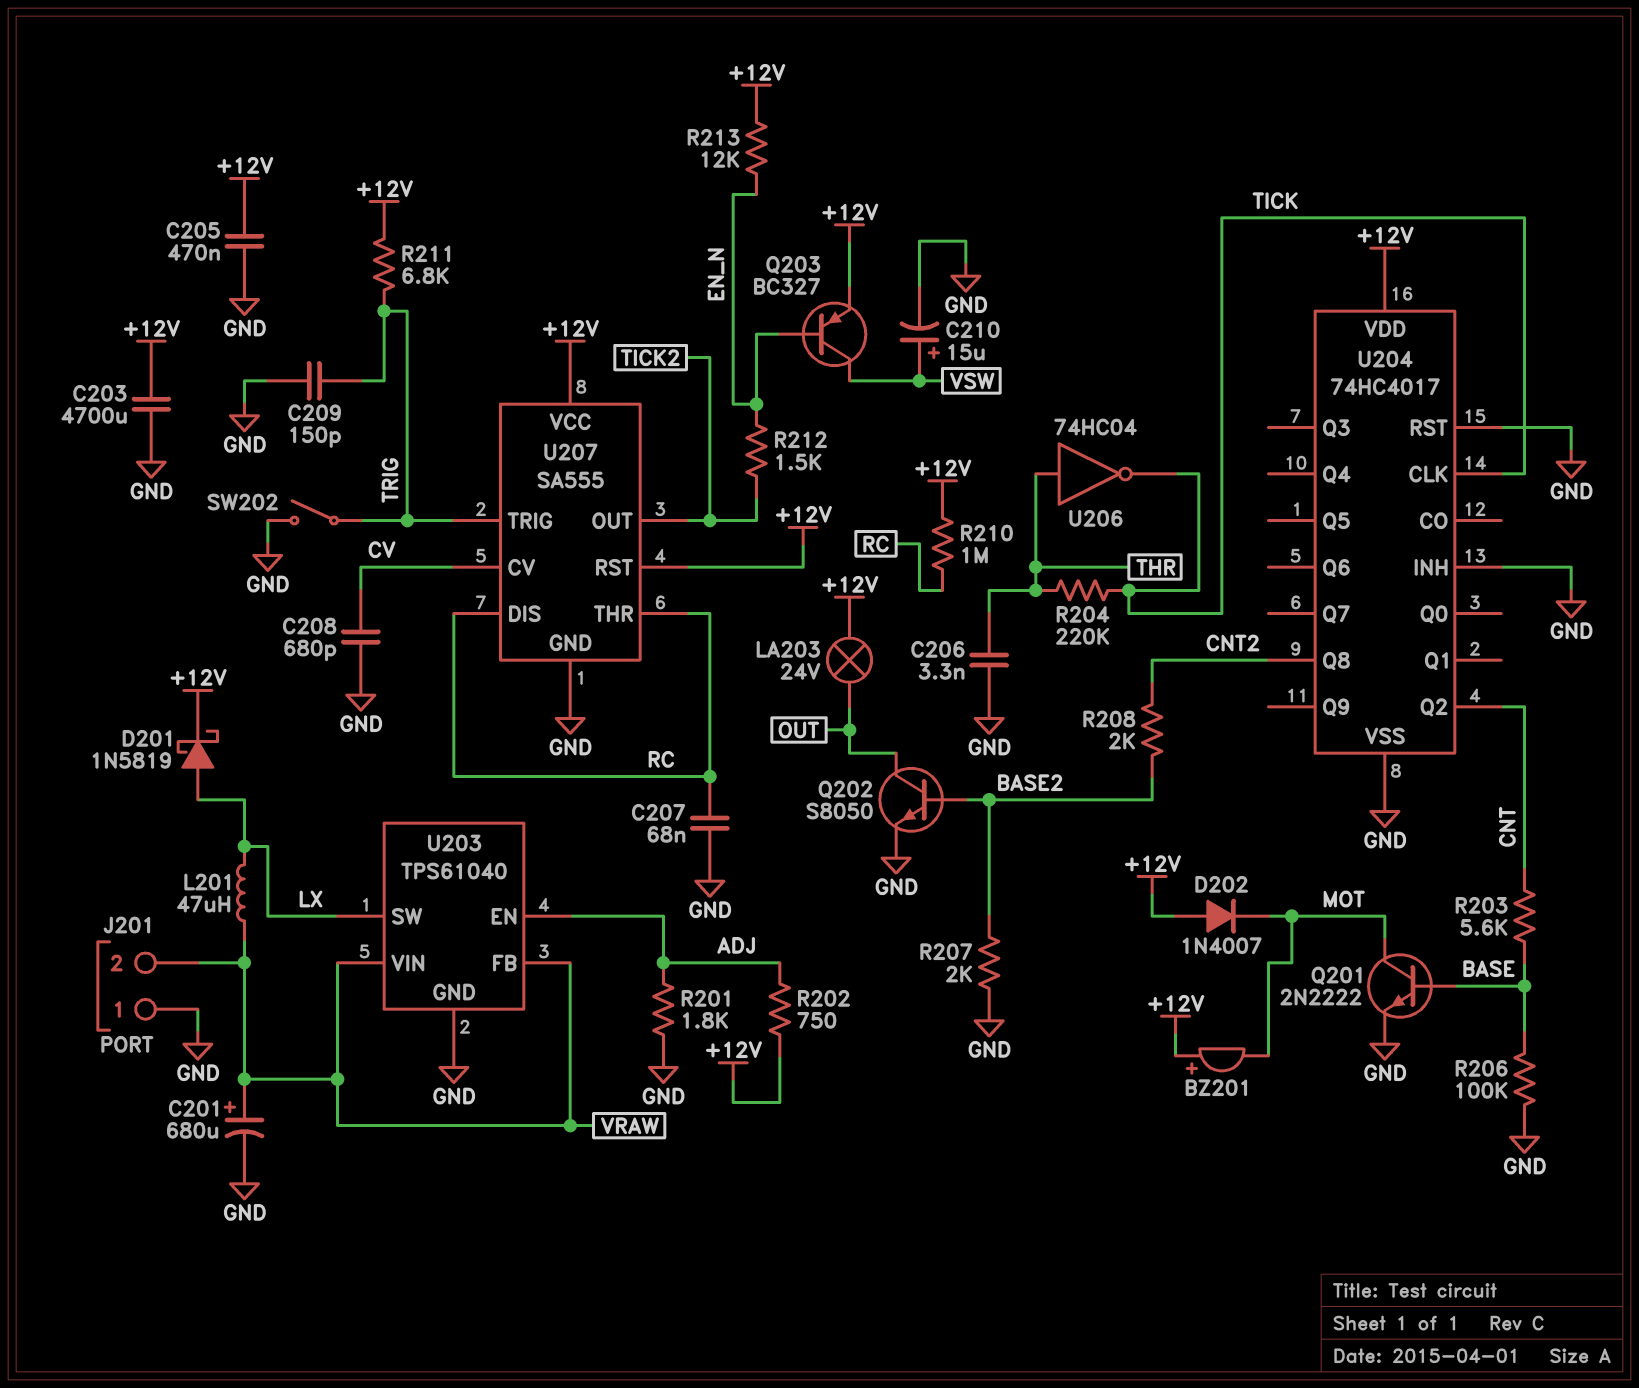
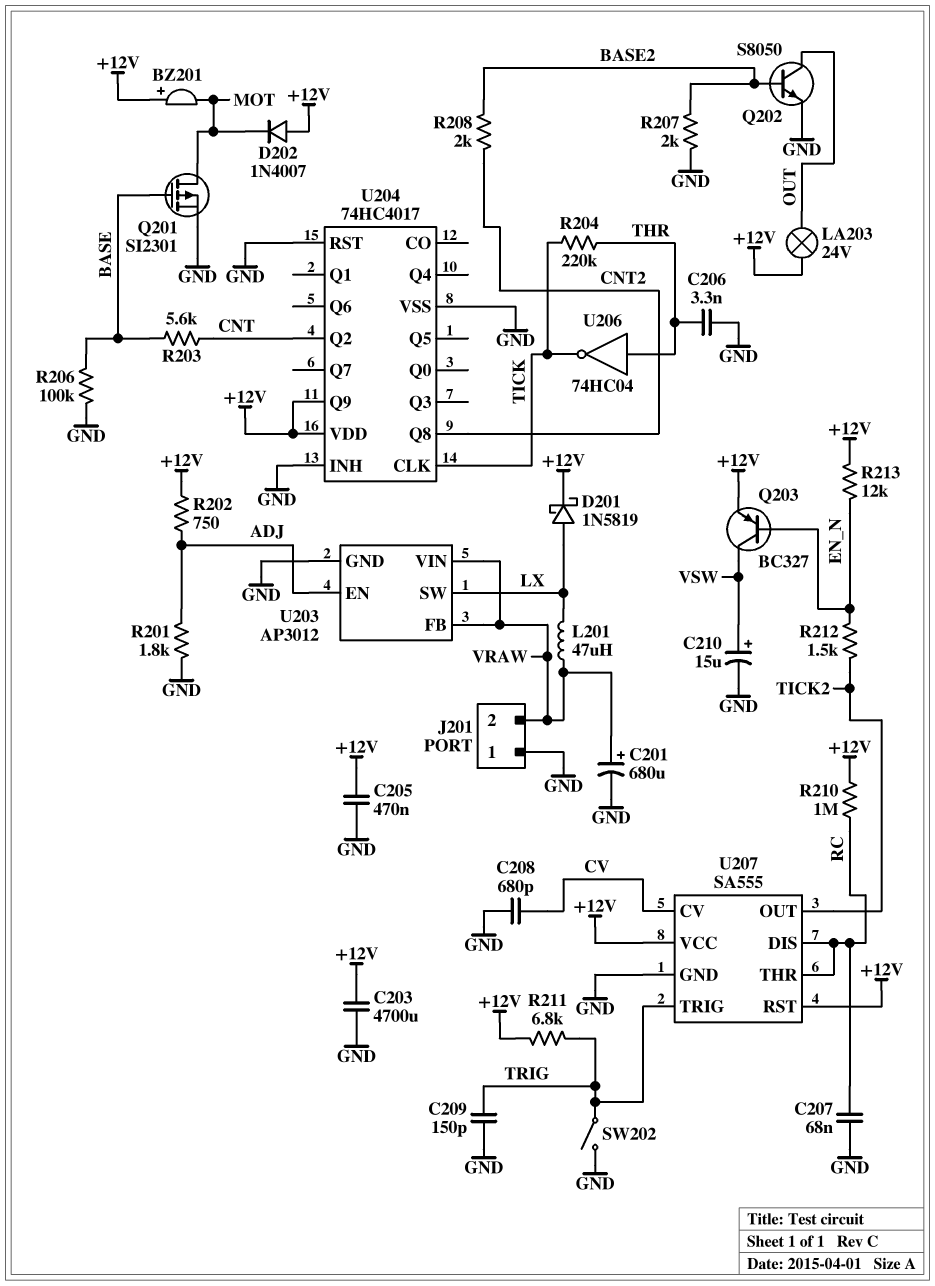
Q201: NPN 2N2222 (B BASE, C MOT, E GND) -> PMOS SI2301 (G BASE, D MOT, S GND)
U203: TPS61040 -> AP3012
U204 pin Q9: none -> +12V

